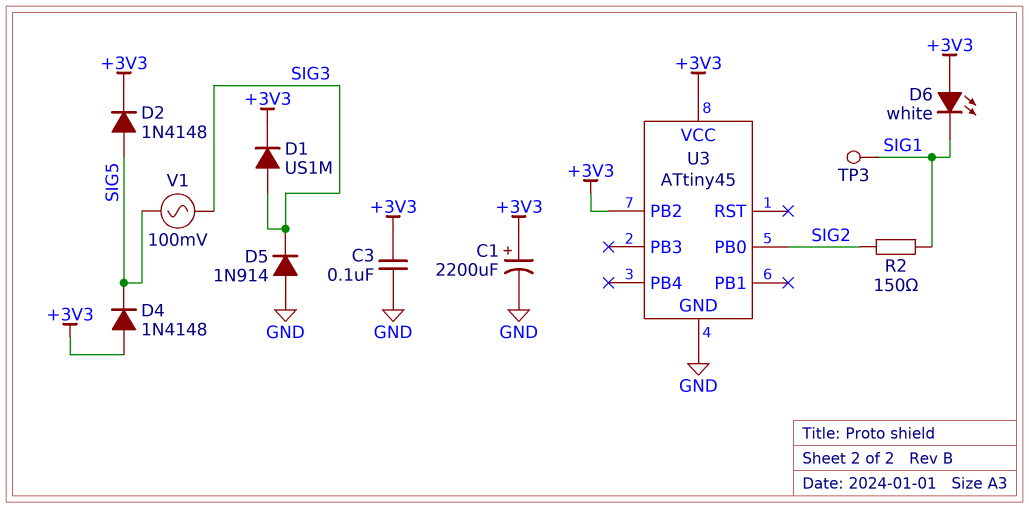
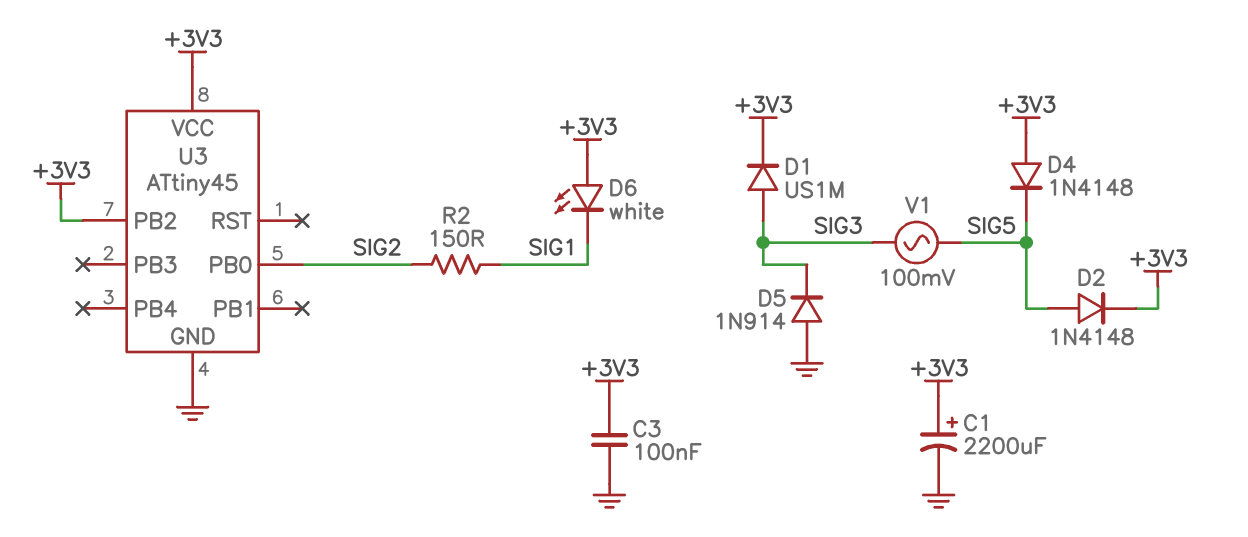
TP3: test point (SIG1) -> none

